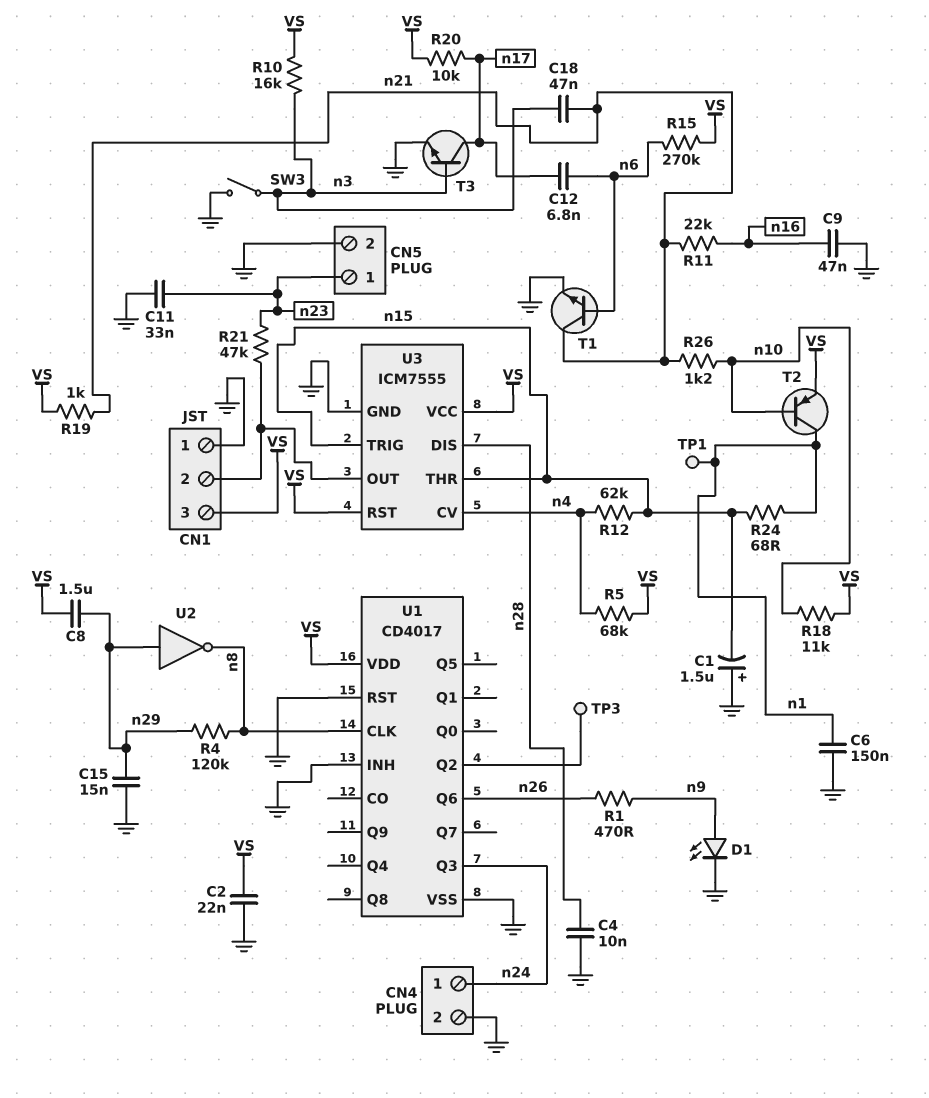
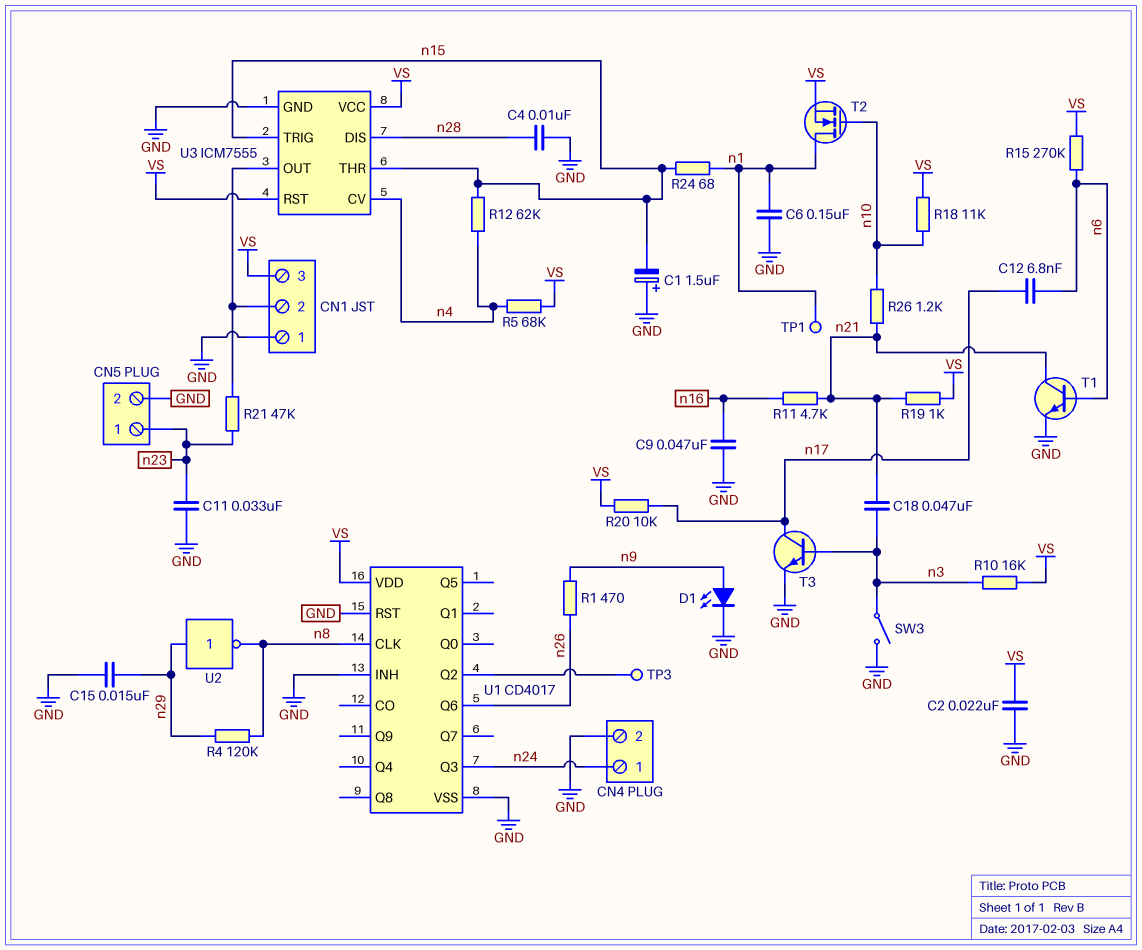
C8: 1.5uF (VS, n29) -> none
R11: 22k (n16, n21) -> 4.7k (n16, n21)
T2: PNP (B n10, C n1, E VS) -> NMOS (G n10, D n1, S VS)

